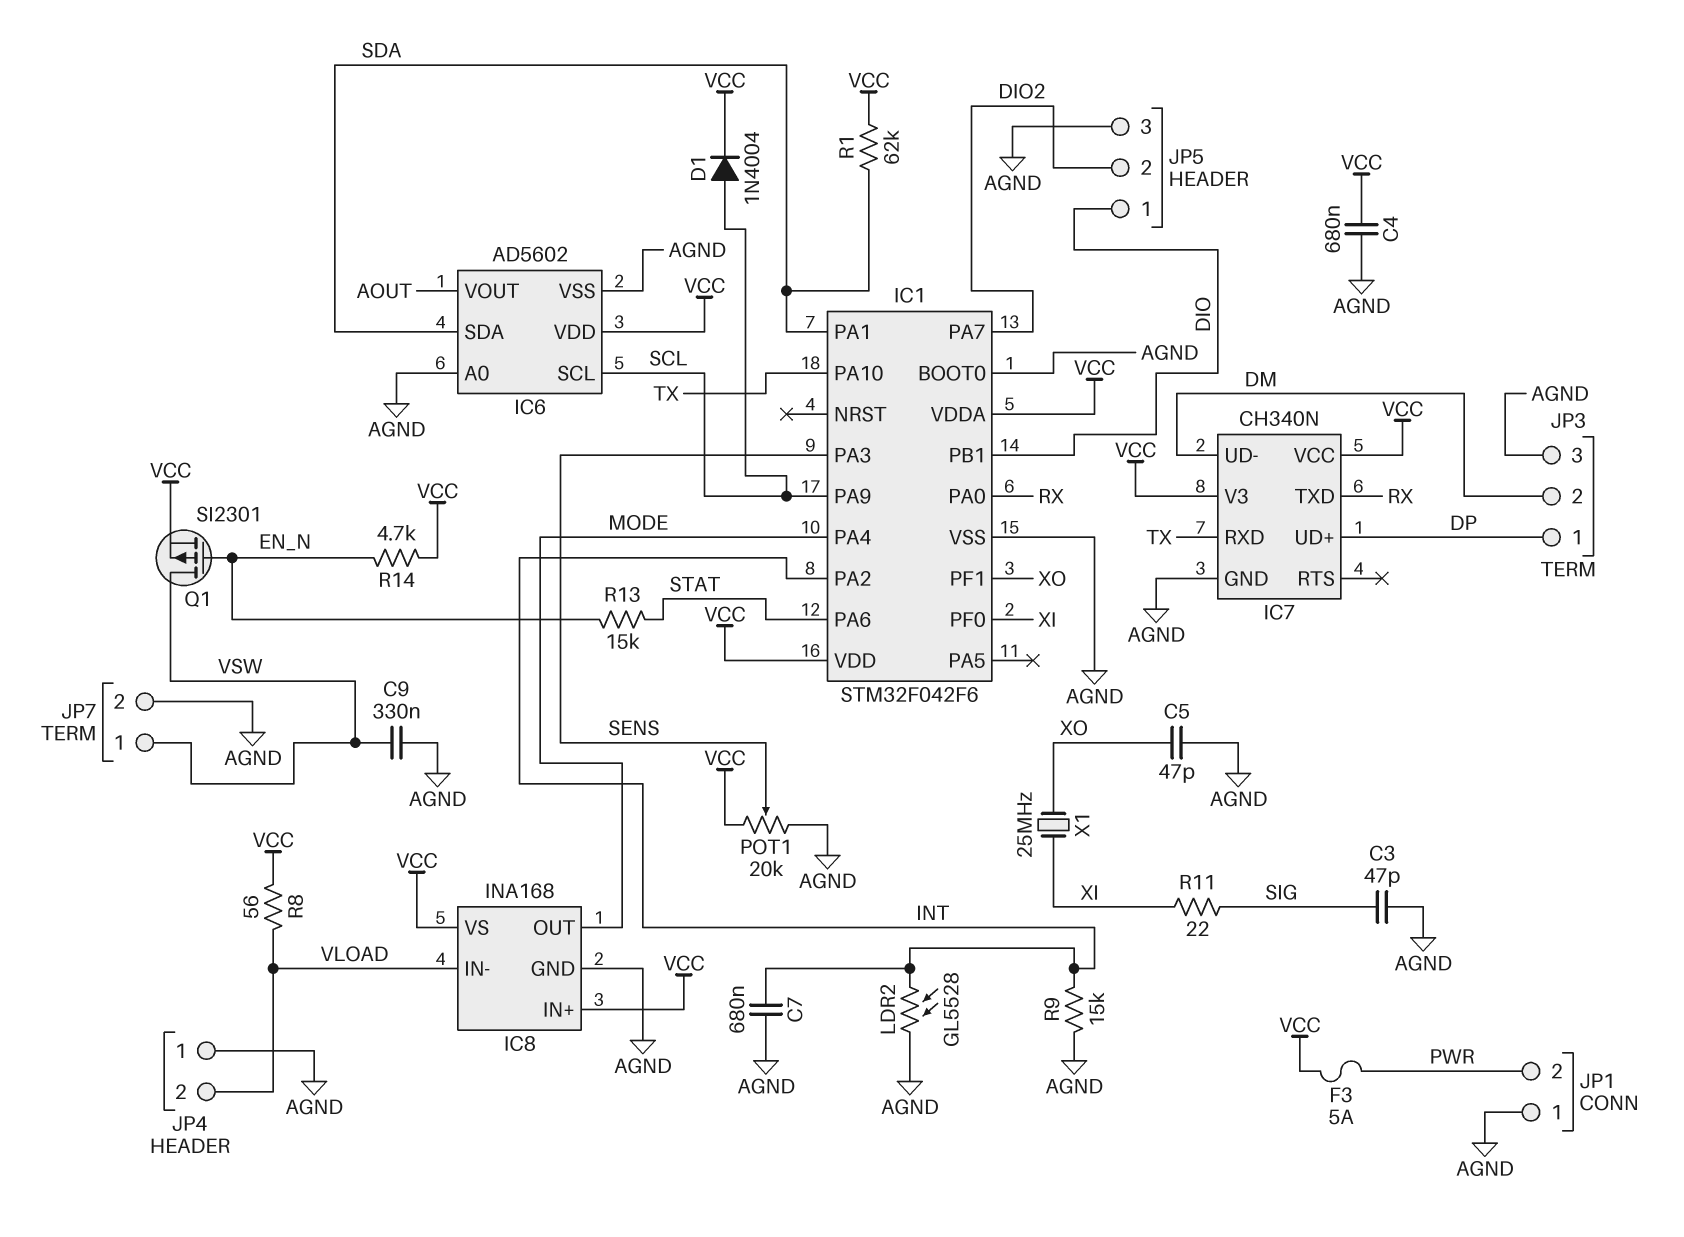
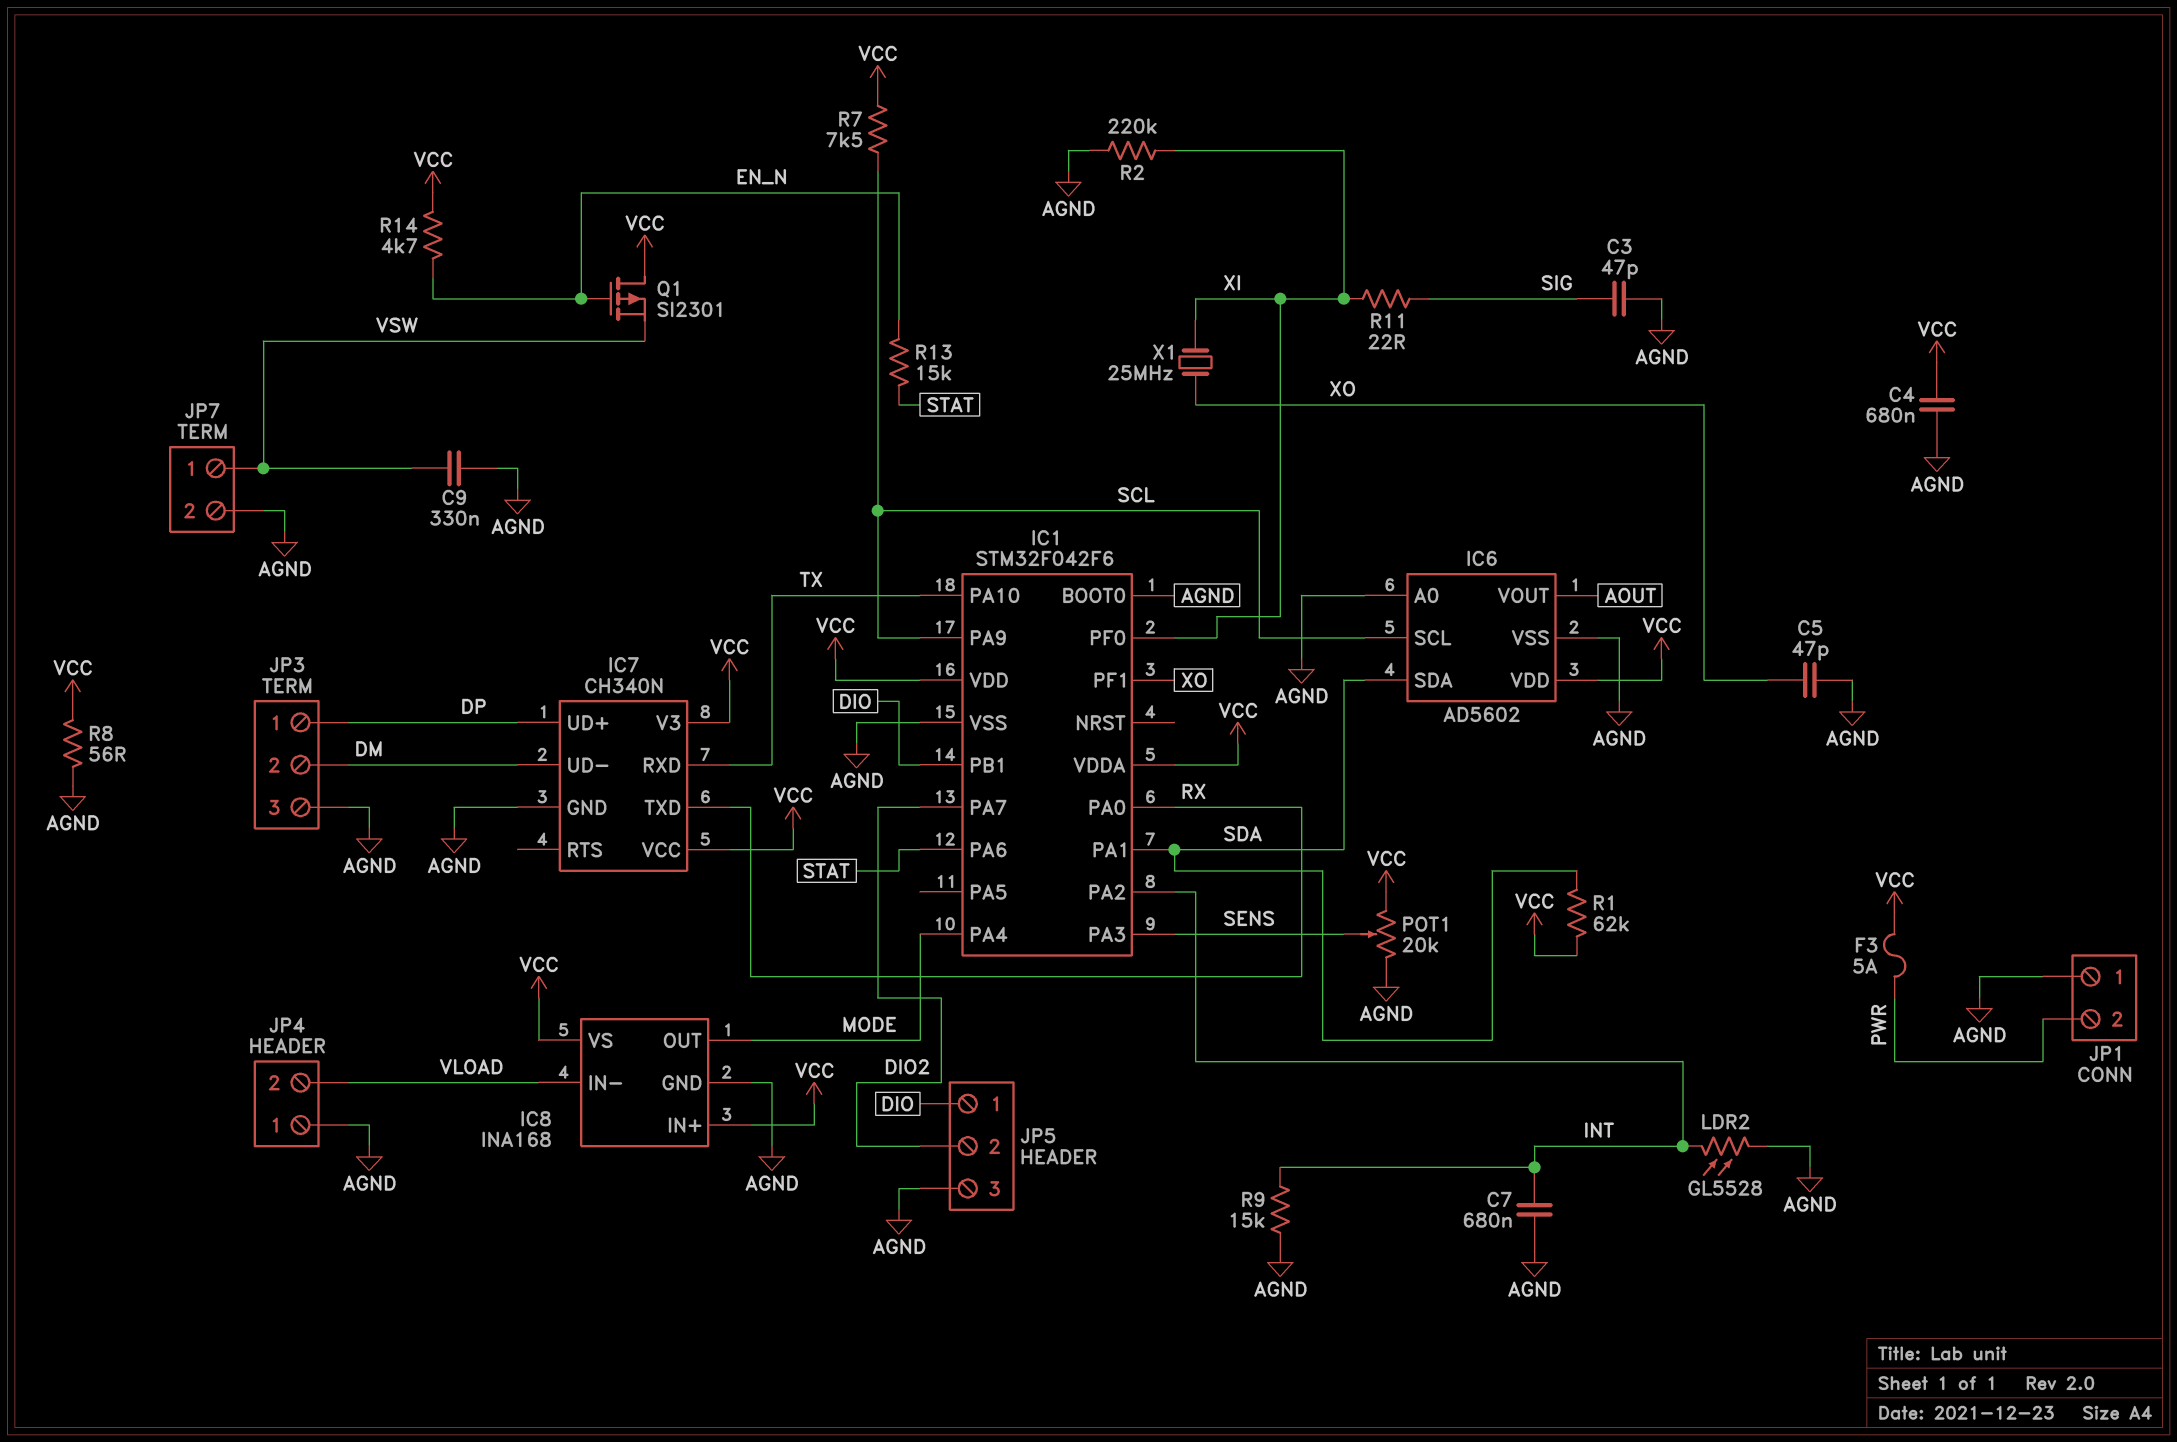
D1: diode 1N4004 (A SCL, K VCC) -> none
Q1: PMOS SI2301 (G EN_N, D VSW, S VCC) -> PMOS SI2301 (G EN_N, D VCC, S VSW)
R2: none -> 220k (AGND, XI)
R7: none -> 7.5k (SCL, VCC)
R8: 56 (VCC, VLOAD) -> 56 (AGND, VCC)

